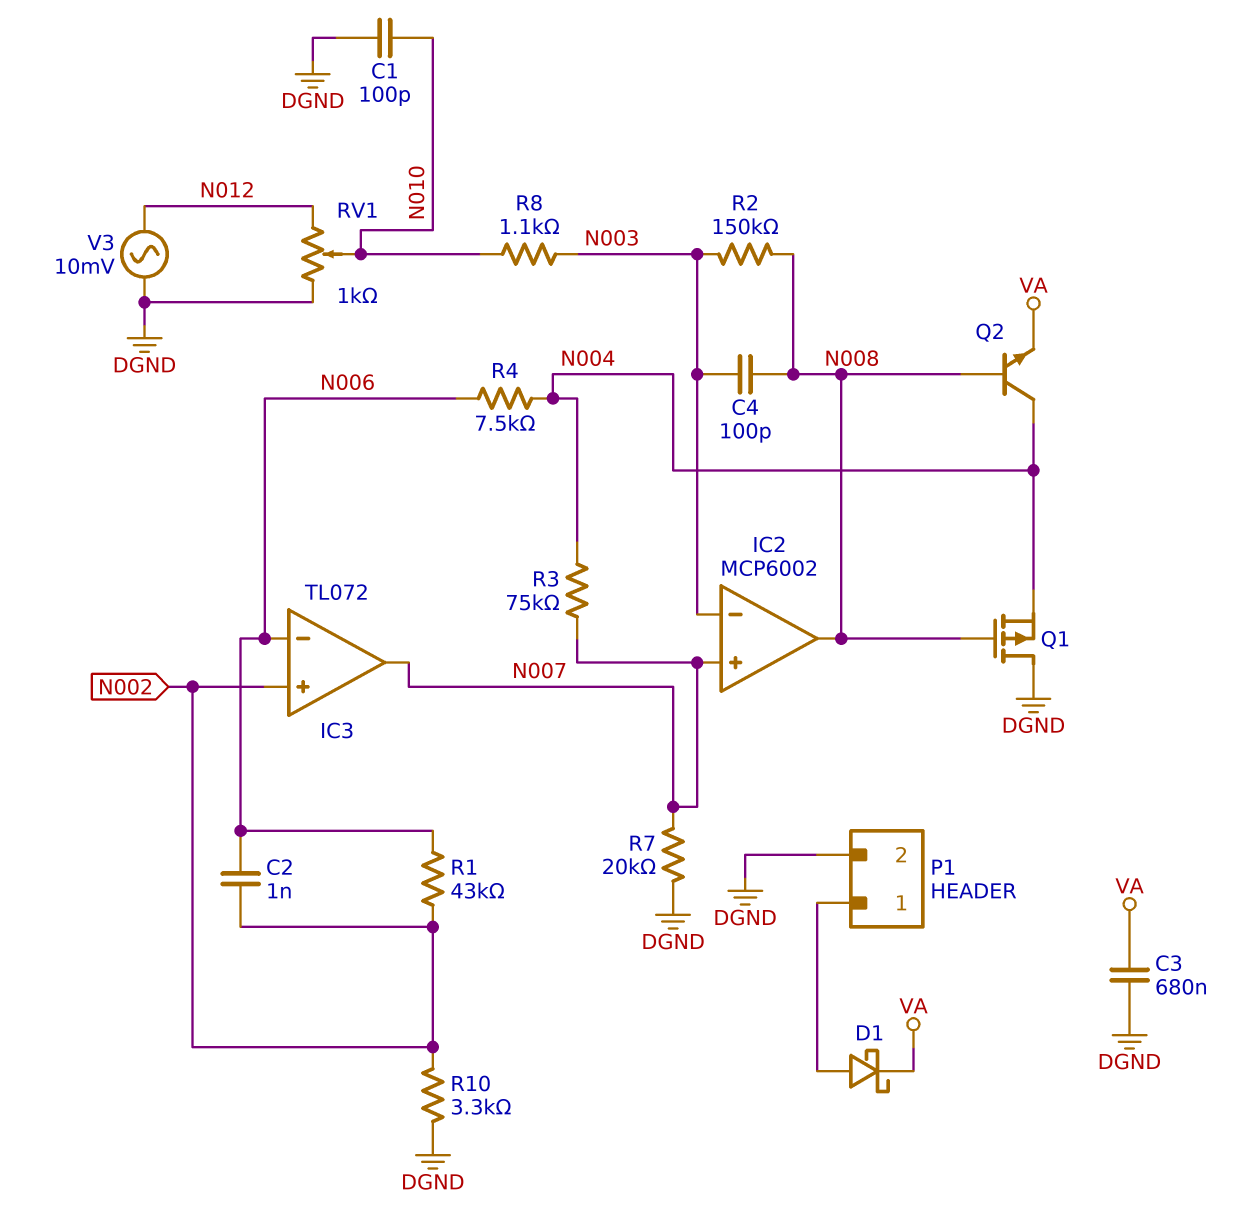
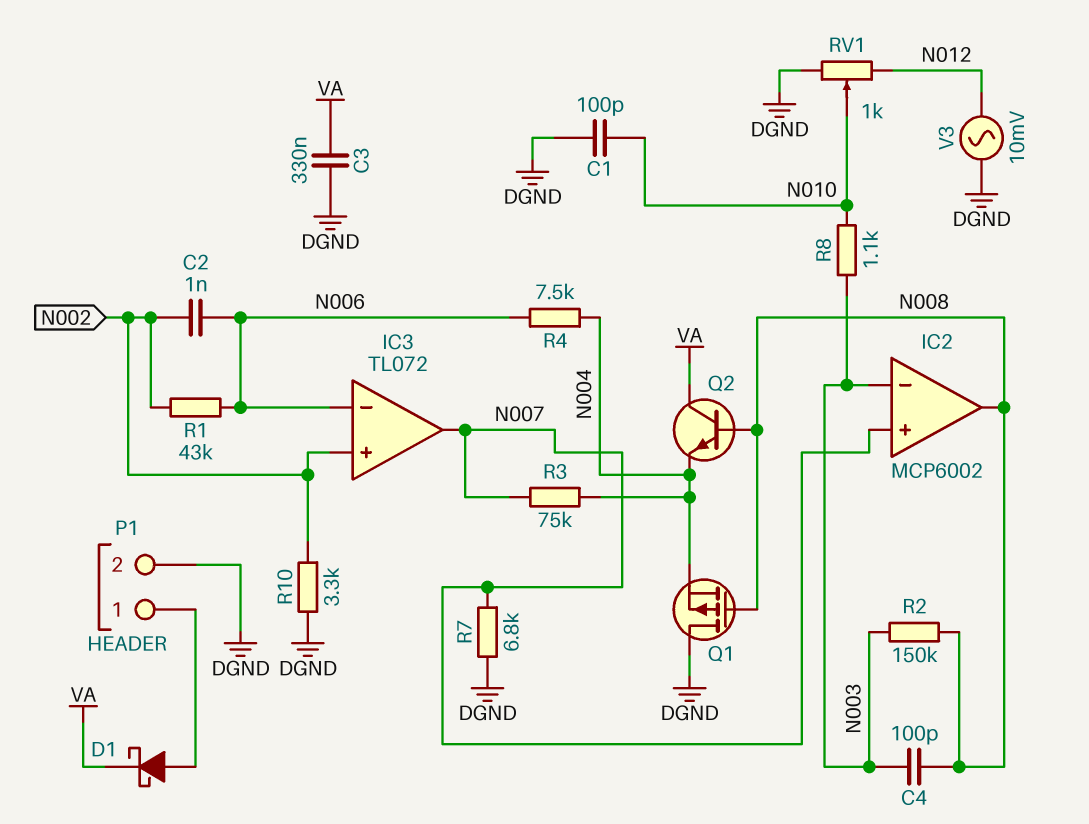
C3: 680nF (DGND, VA) -> 330nF (DGND, VA)
Q2: NPN (B N008, C N004, E VA) -> NPN (B N008, C VA, E N004)
R7: 20k (DGND, N007) -> 6.8k (DGND, N007)

